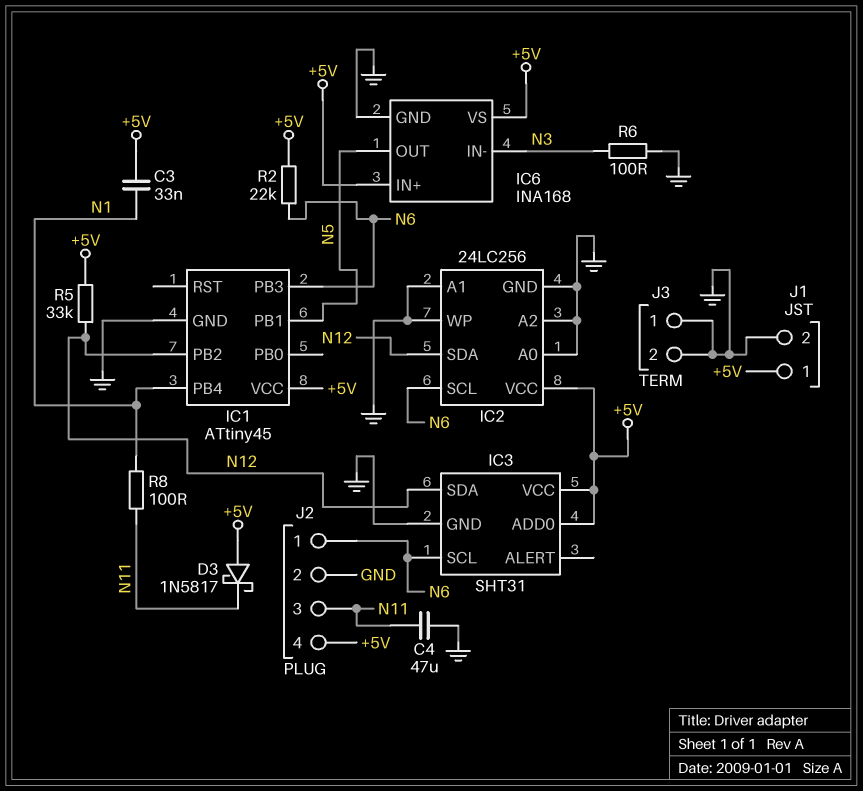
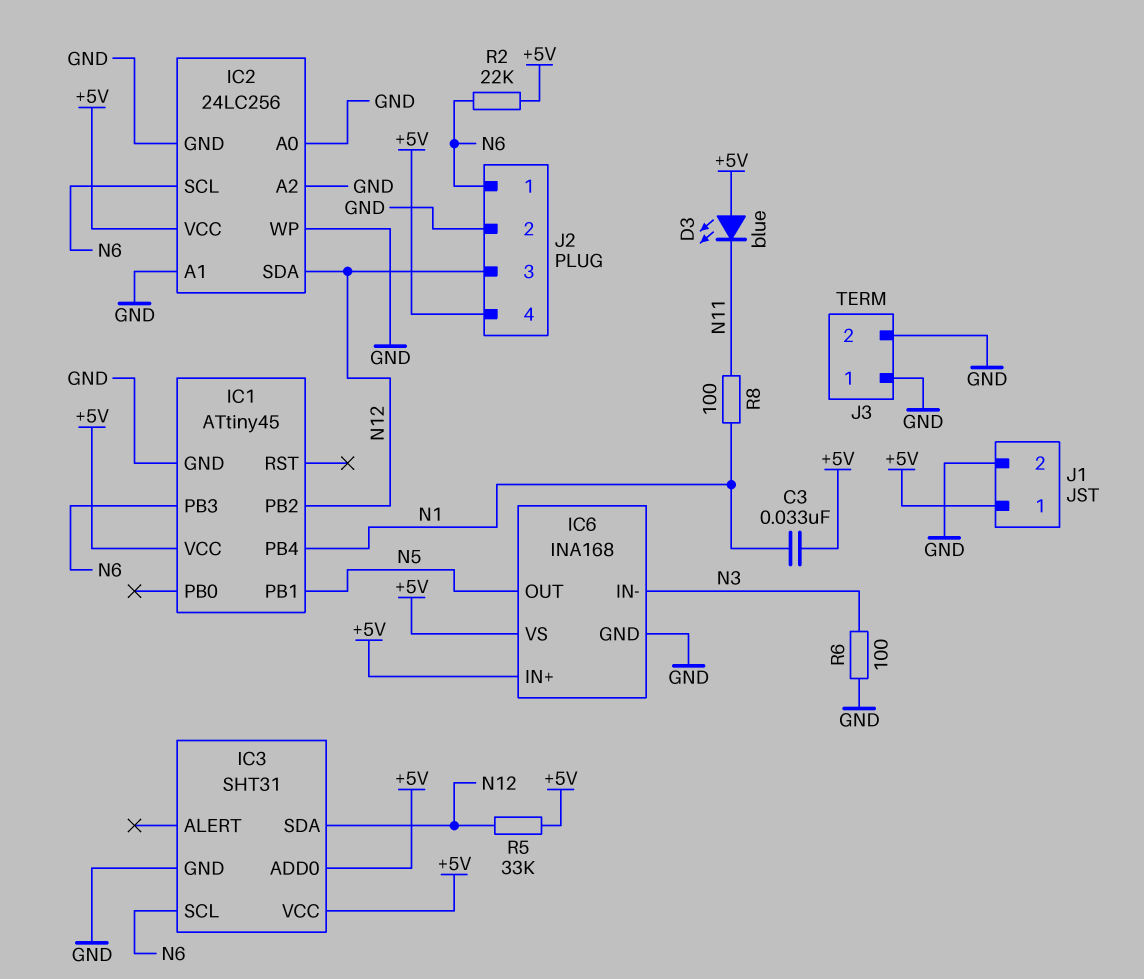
C4: 47uF (GND, N11) -> none
D3: schottky 1N5817 (A +5V, K N11) -> LED blue (A +5V, K N11)
J2 pin 3: N11 -> N12

